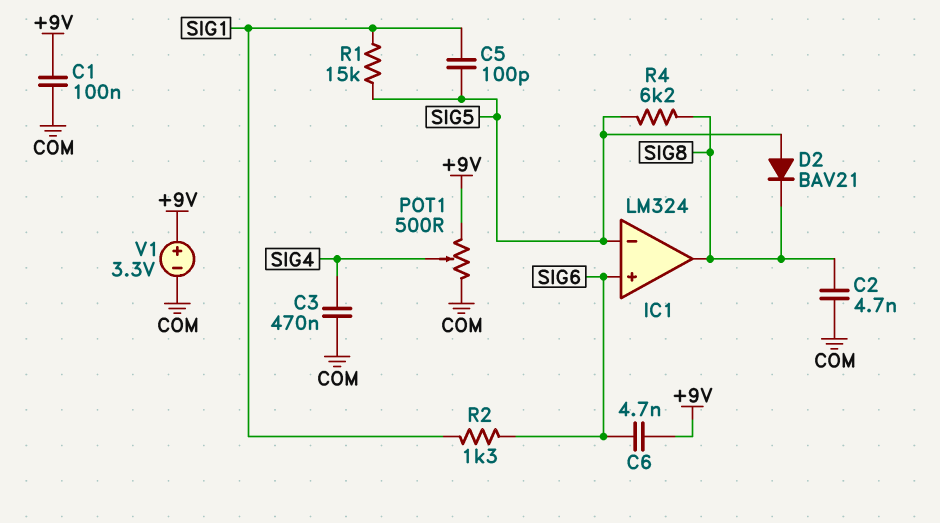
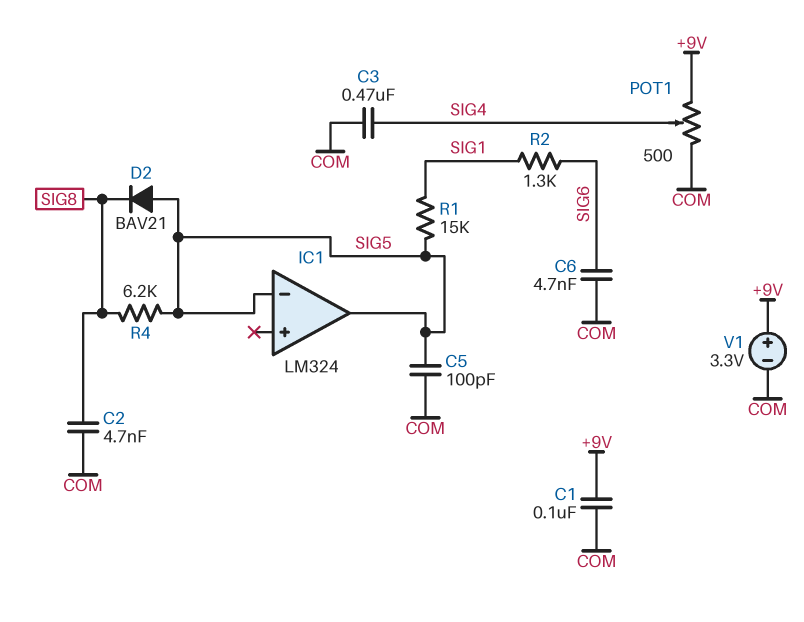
C5: 100pF (SIG1, SIG5) -> 100pF (COM, SIG5)
C6: 4.7nF (+9V, SIG6) -> 4.7nF (COM, SIG6)
IC1 pin in+: SIG6 -> none
IC1 pin out: SIG8 -> SIG5

